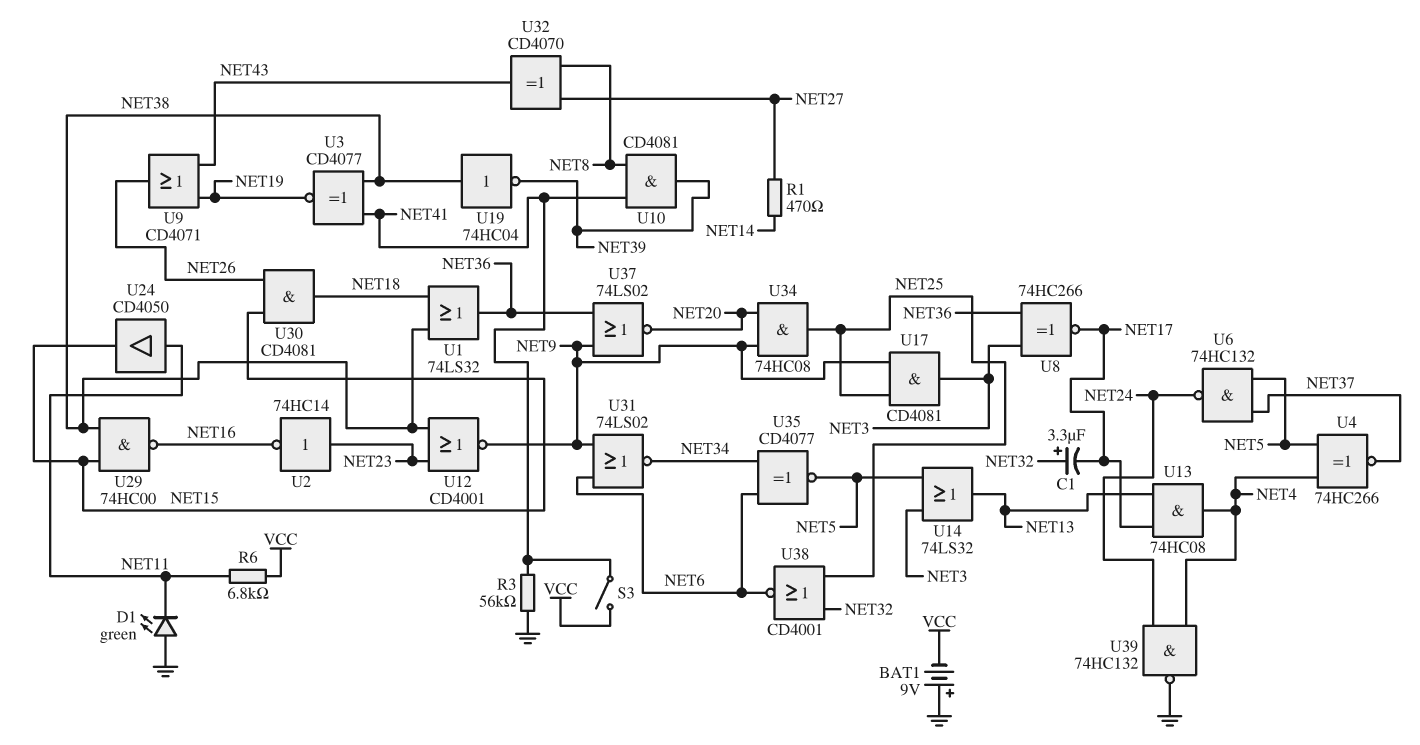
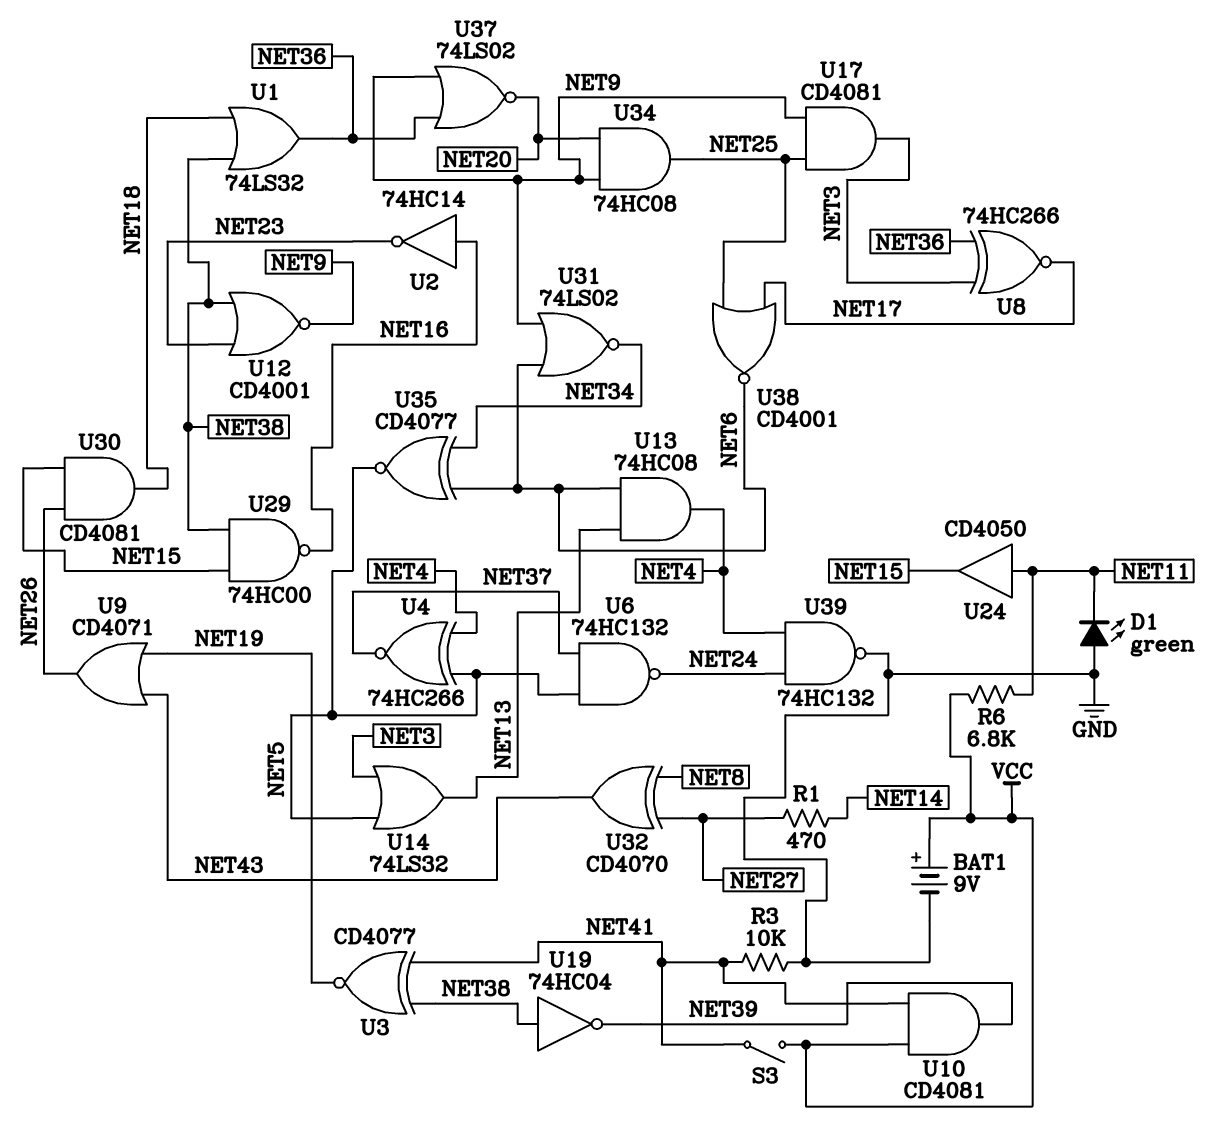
BAT1: 9V (plus GND, minus VCC) -> 9V (plus VCC, minus GND)
C1: 3.3uF (plus NET32, minus NET17) -> none
R3: 56k (GND, NET41) -> 10k (GND, NET41)
U2: NOT 74HC14 (in NET23, out NET16) -> NOT 74HC14 (in NET16, out NET23)
U10: AND CD4081 (in NET8, in NET41, out NET39) -> AND CD4081 (in NET41, in VCC, out NET39)
U13: AND 74HC08 (in NET13, in NET17, out NET4) -> AND 74HC08 (in NET6, in NET13, out NET4)
U38: NOR CD4001 (in NET25, in NET32, out NET6) -> NOR CD4001 (in NET17, in NET25, out NET6)

